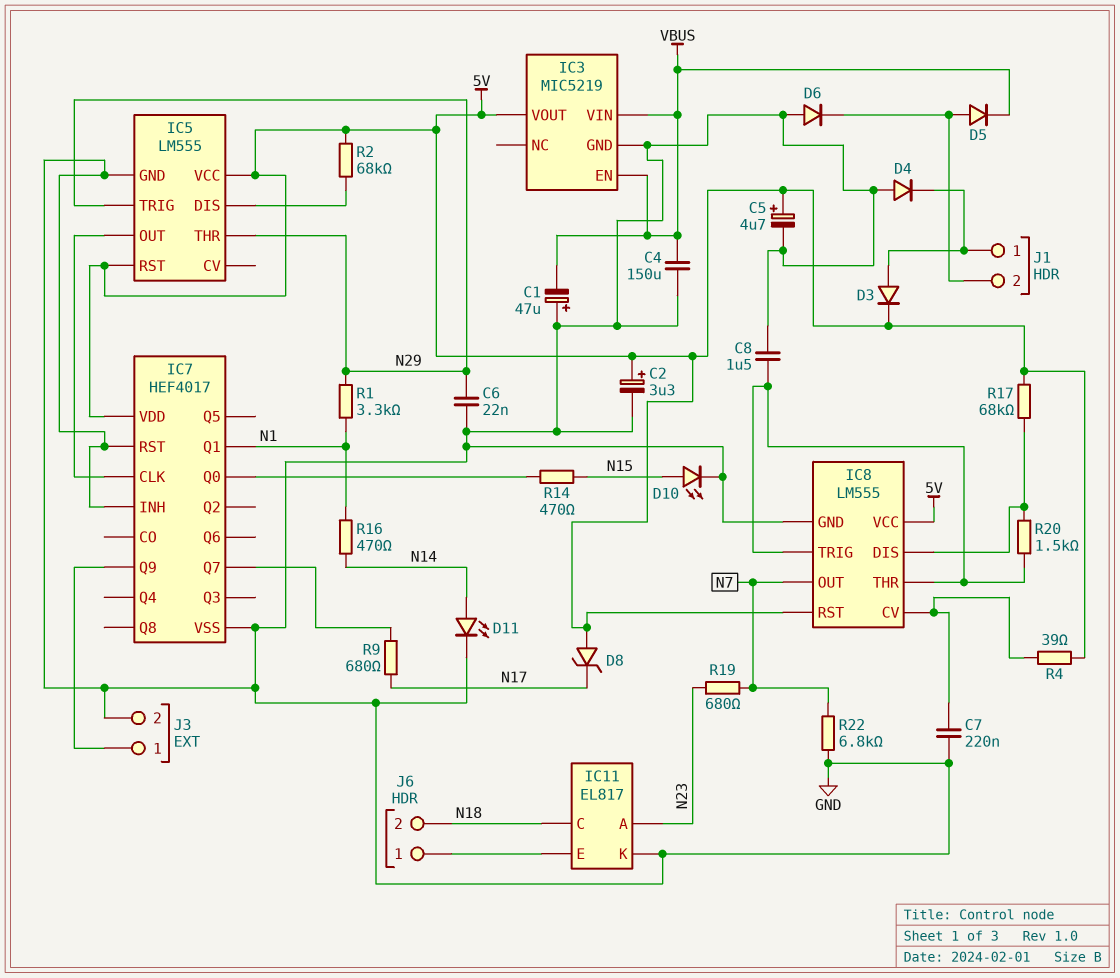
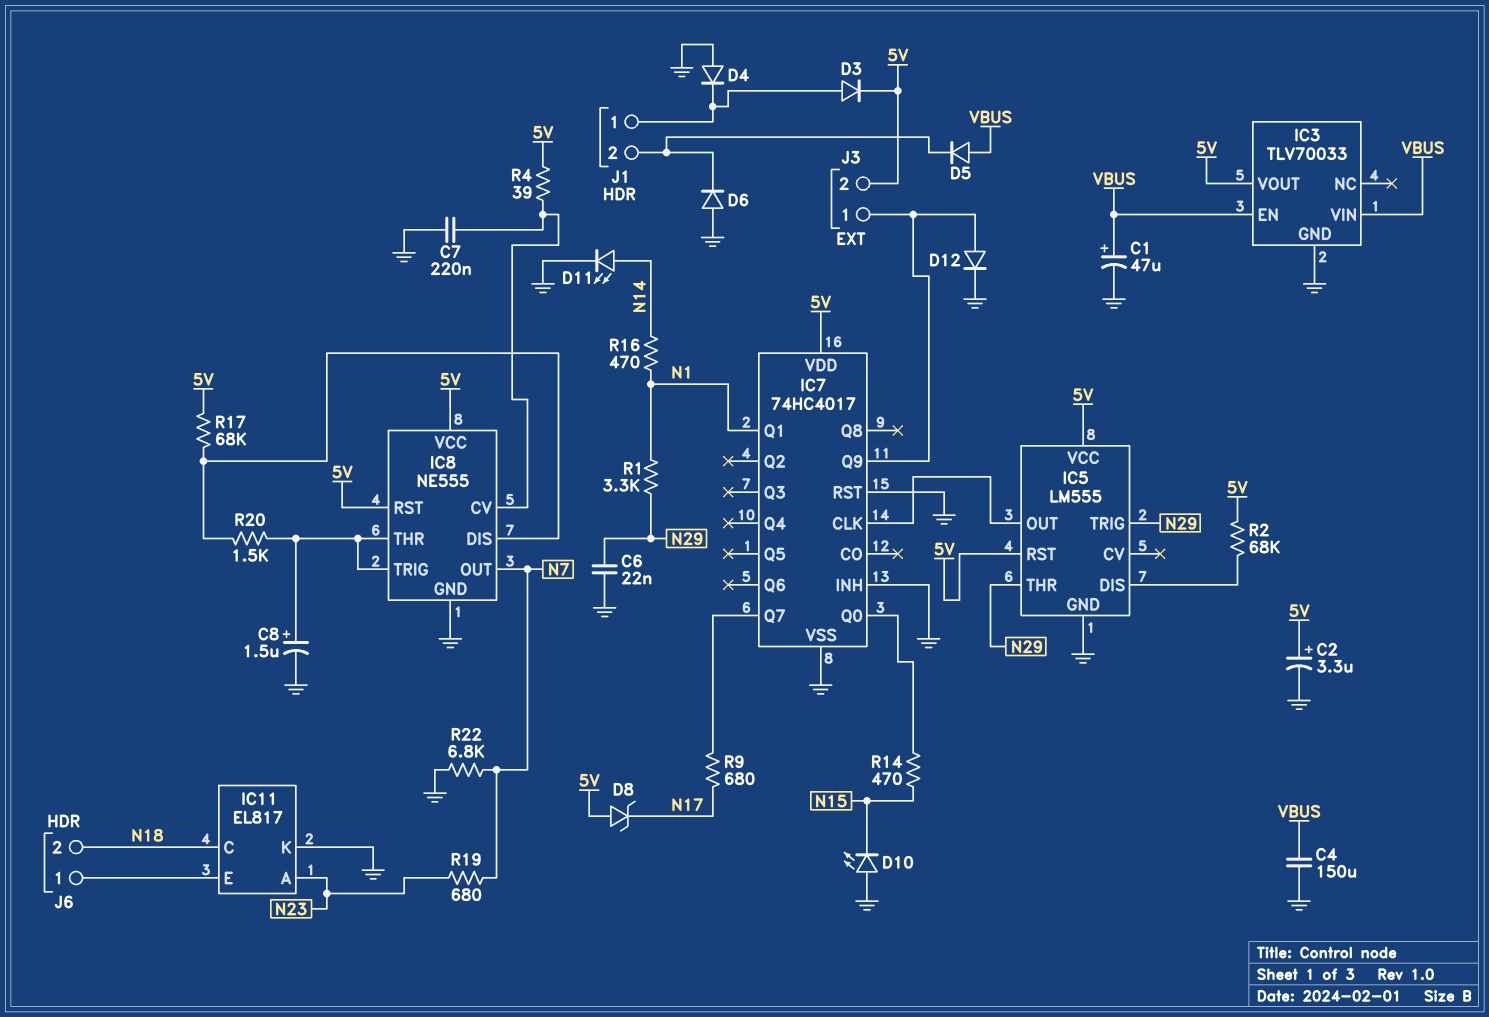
C1: 47uF (plus GND, minus VBUS) -> 47uF (plus VBUS, minus GND)
C5: 4.7uF (plus 5V, minus GND) -> none
C8: 1.5uF (GND, IC8/THR) -> 1.5uF (plus IC8/THR, minus GND)
D5: diode (A J1/2, K VBUS) -> diode (A VBUS, K J1/2)
D10: LED (A N15, K GND) -> LED (A GND, K N15)
D12: none -> diode (A IC7/Q9, K GND)
IC3: MIC5219 -> TLV70033
IC7: HEF4017 -> 74HC4017
IC8: LM555 -> NE555
J3 pin 2: GND -> 5V

